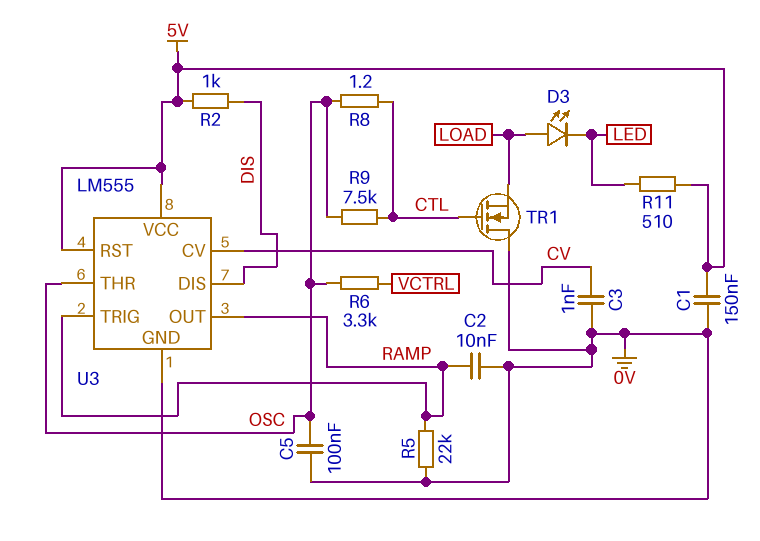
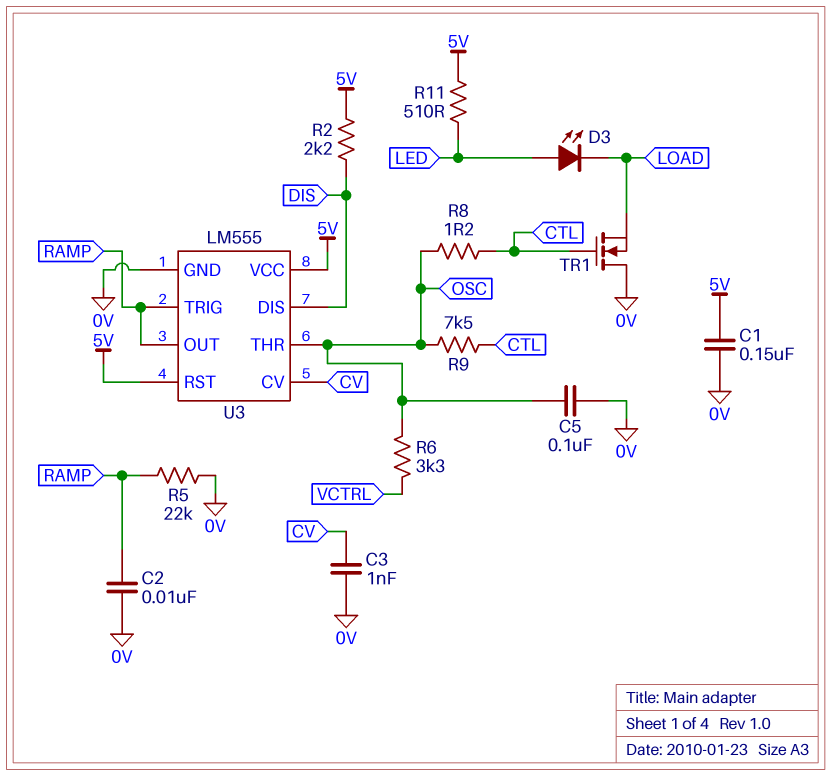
D3: LED (A LOAD, K LED) -> LED (A LED, K LOAD)
R2: 1k (5V, DIS) -> 2.2k (5V, DIS)

